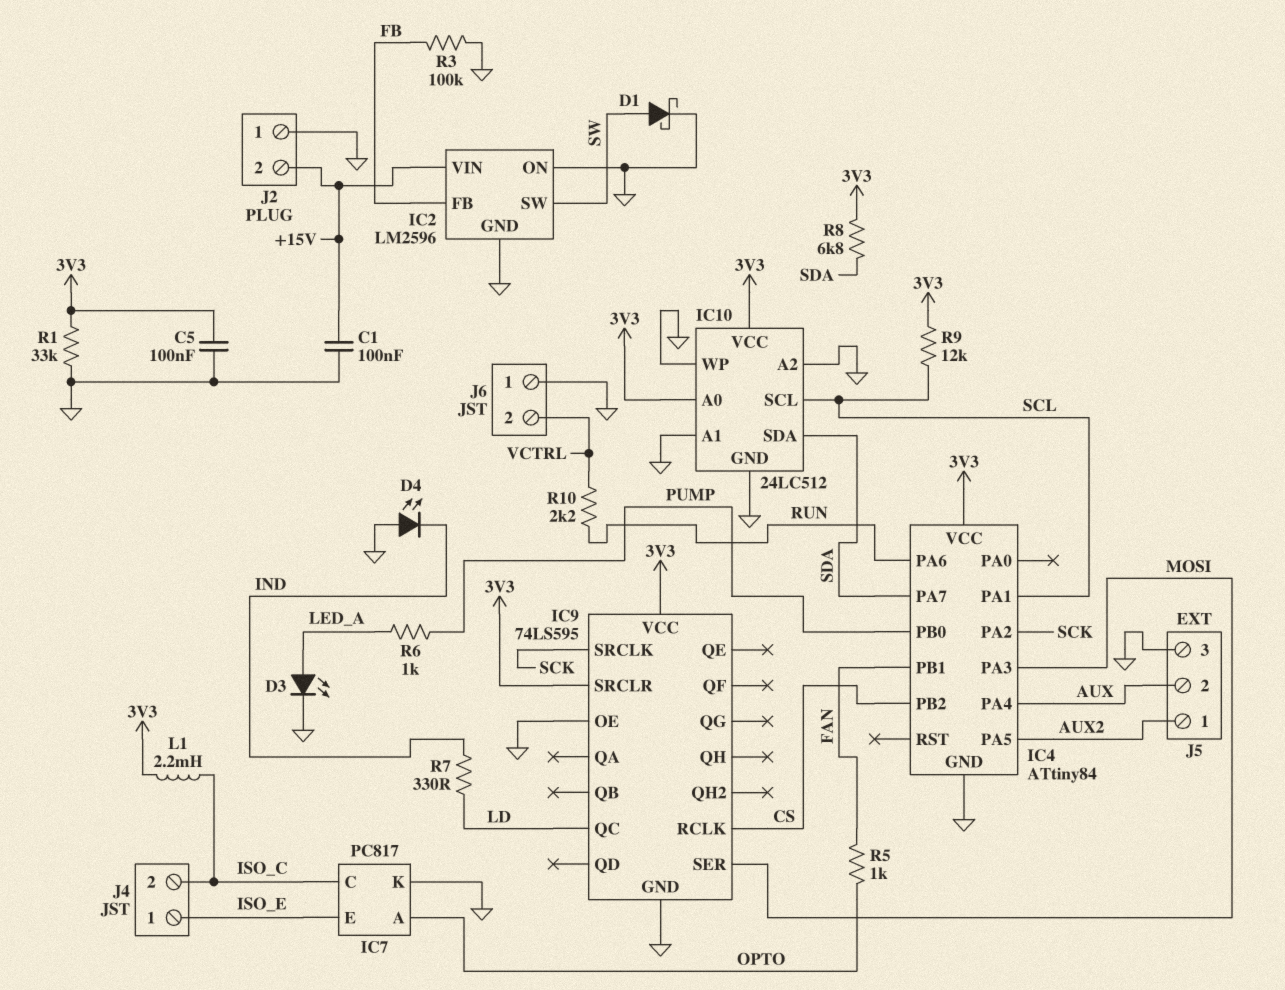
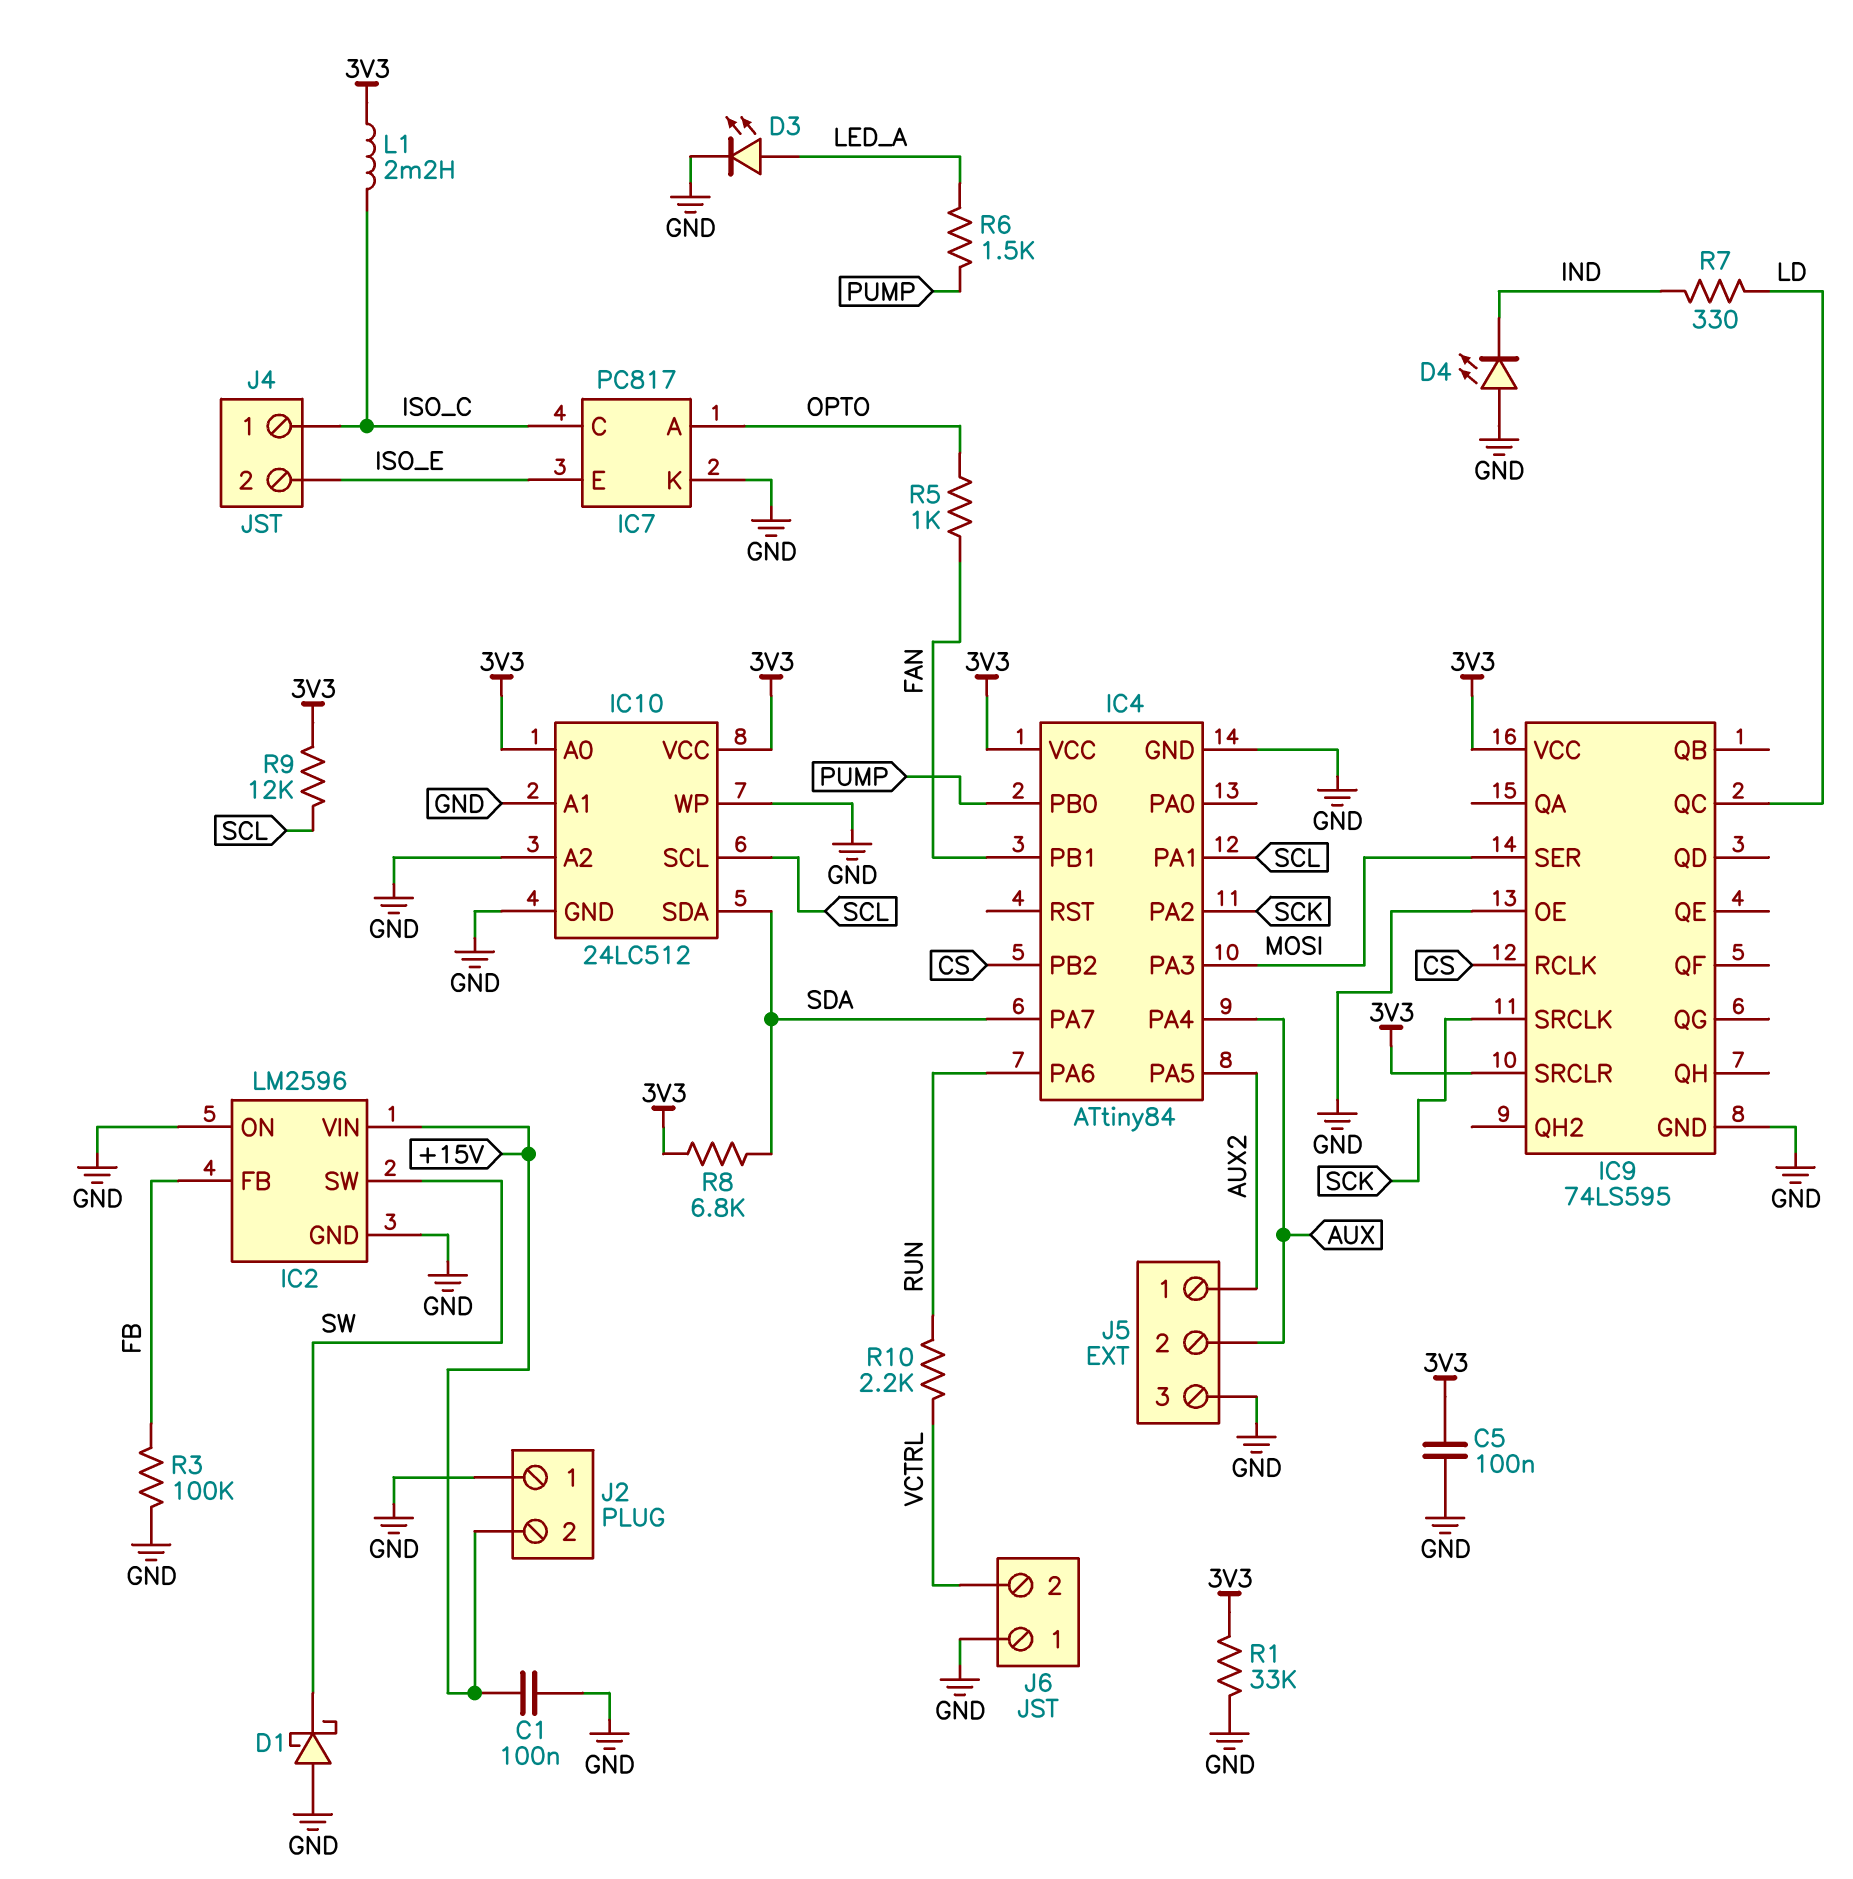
D1: schottky (A SW, K GND) -> schottky (A GND, K SW)
J4 pin 1: ISO_E -> ISO_C
J4 pin 2: ISO_C -> ISO_E
R6: 1k (LED_A, PUMP) -> 1.5k (LED_A, PUMP)

